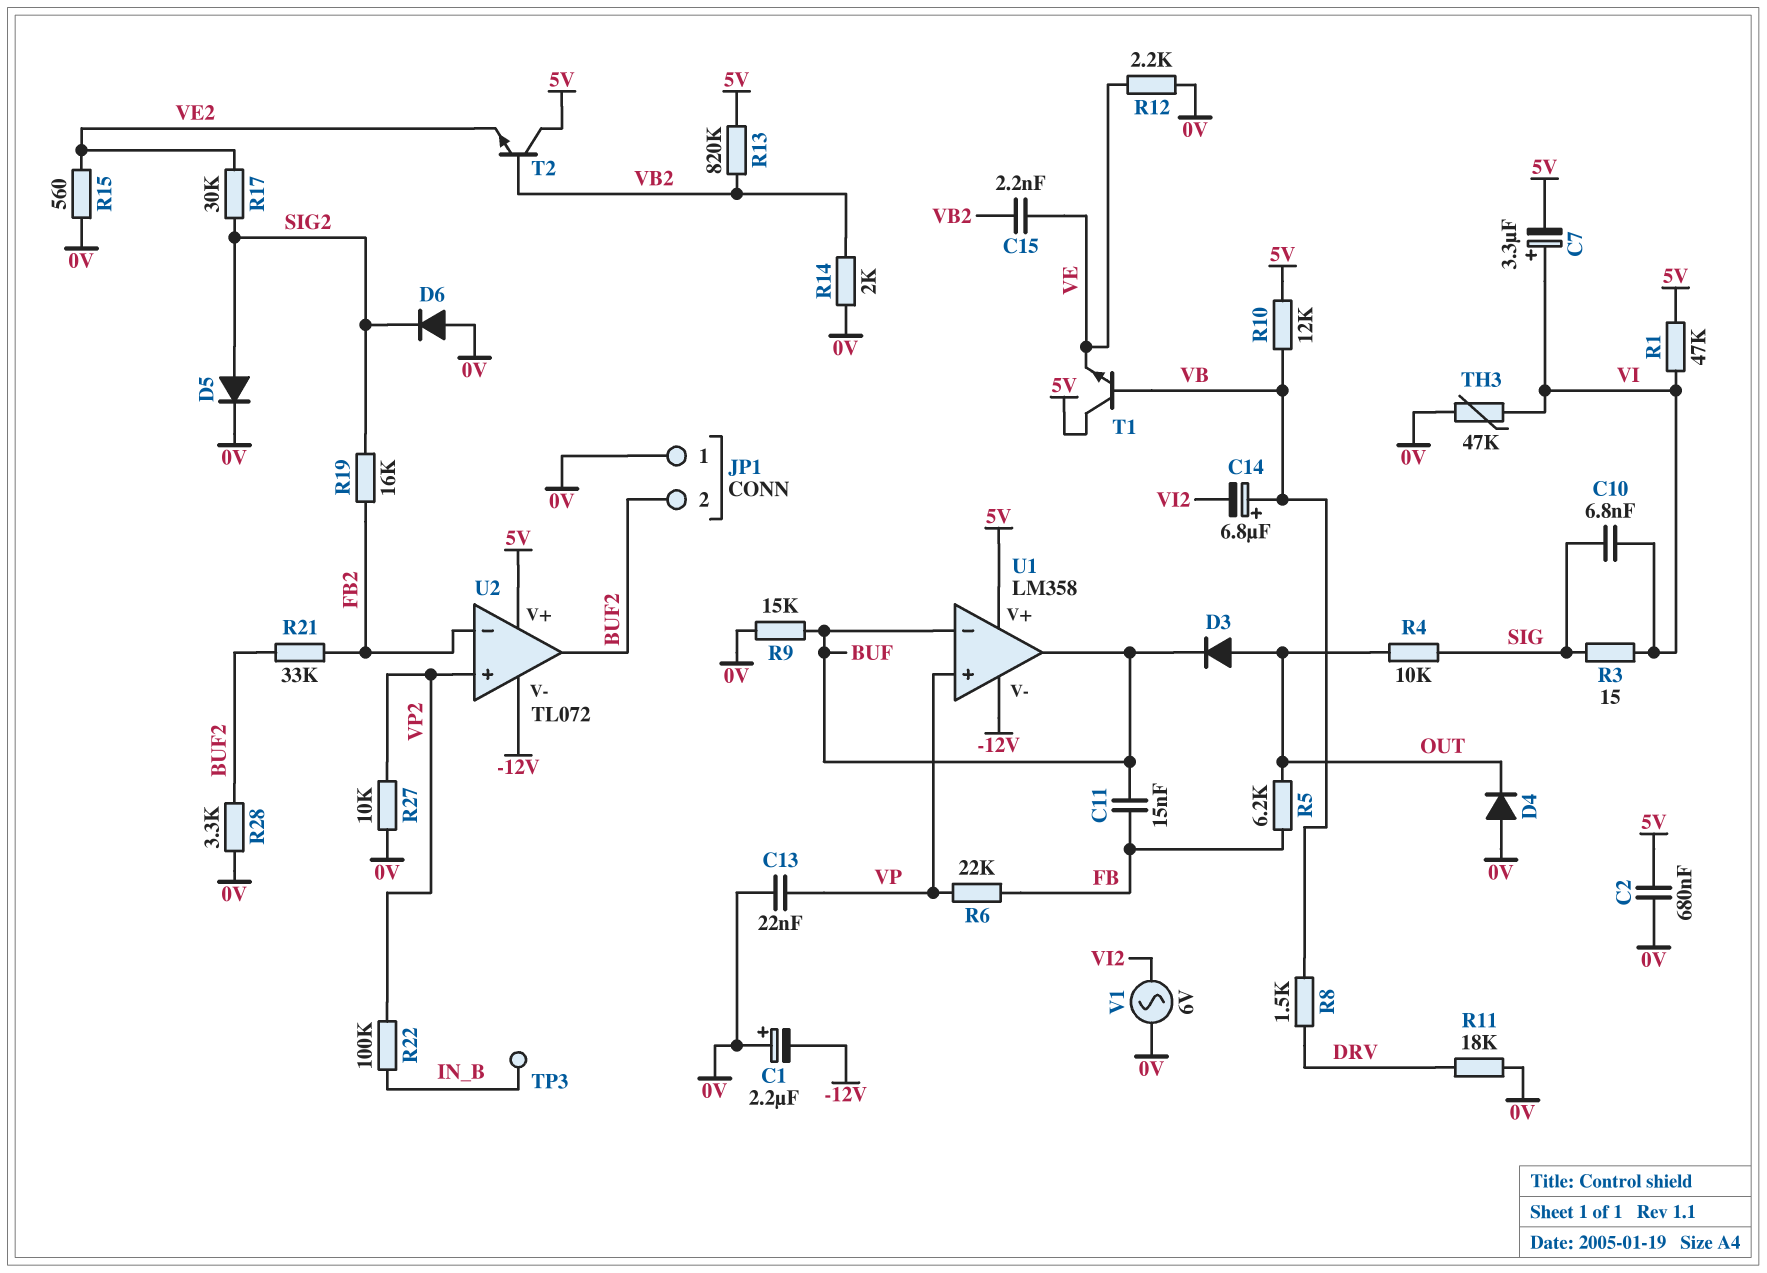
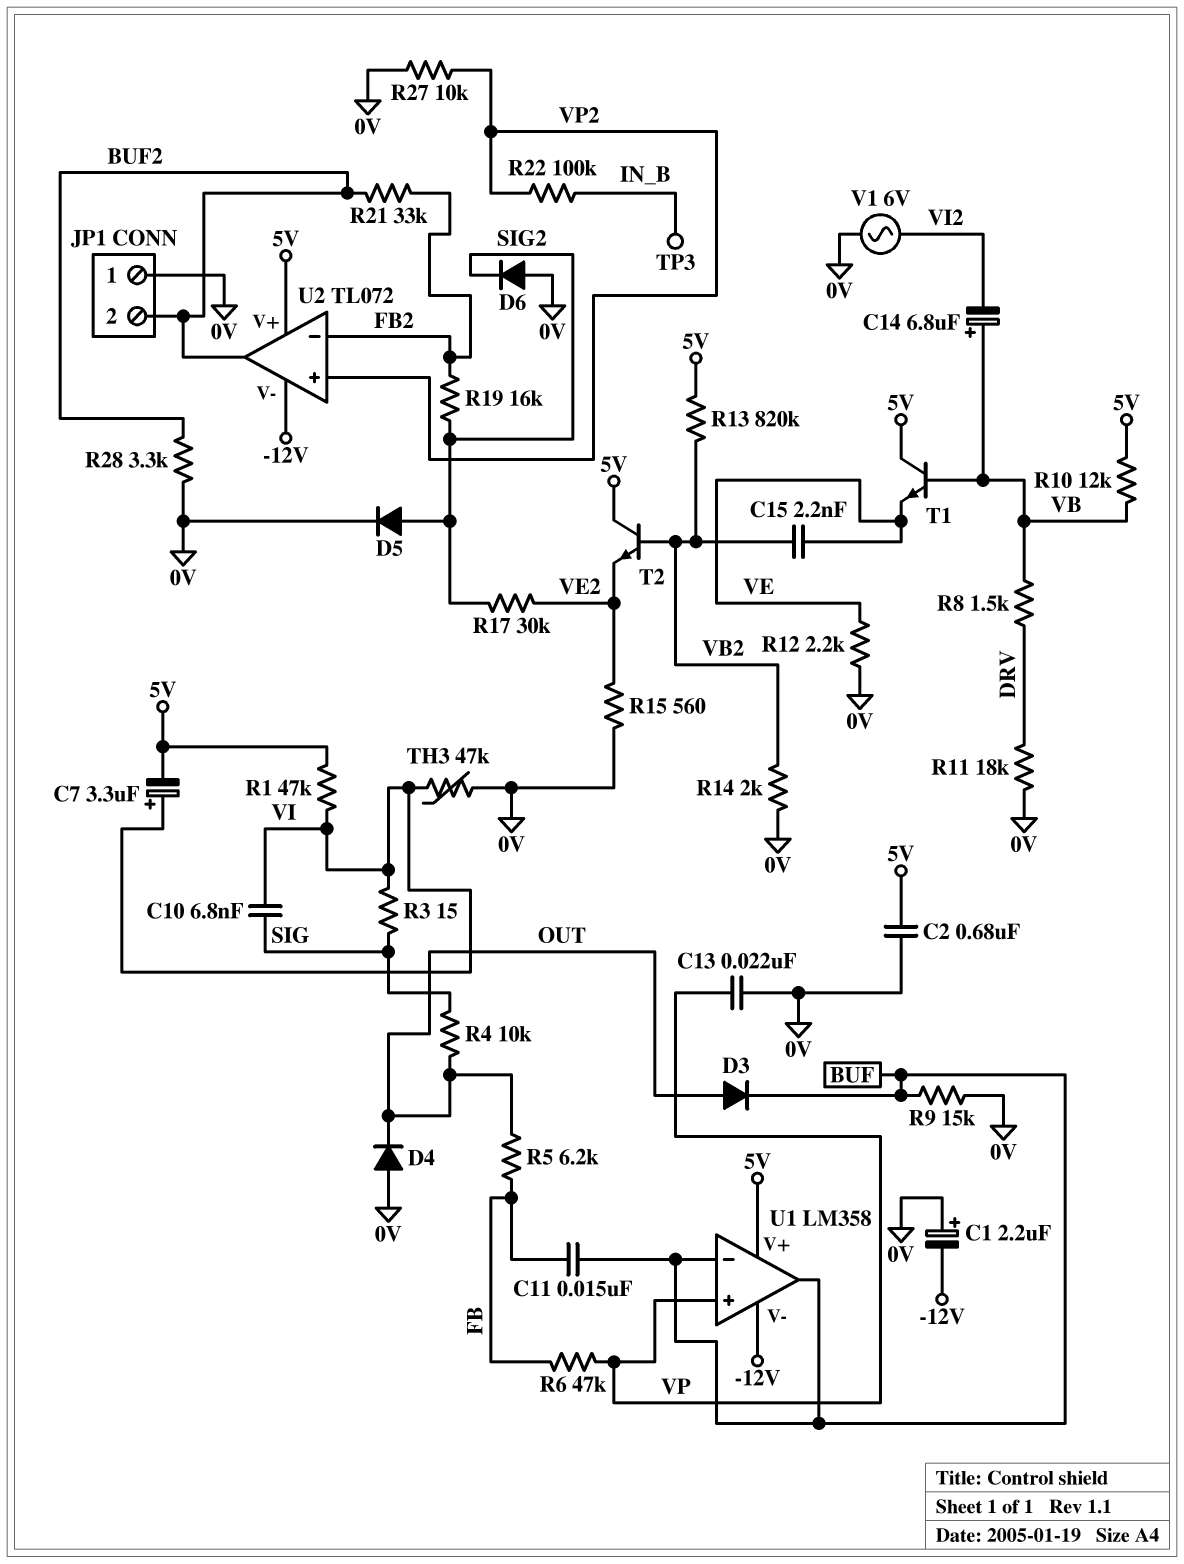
R6: 22k (FB, VP) -> 47k (FB, VP)

